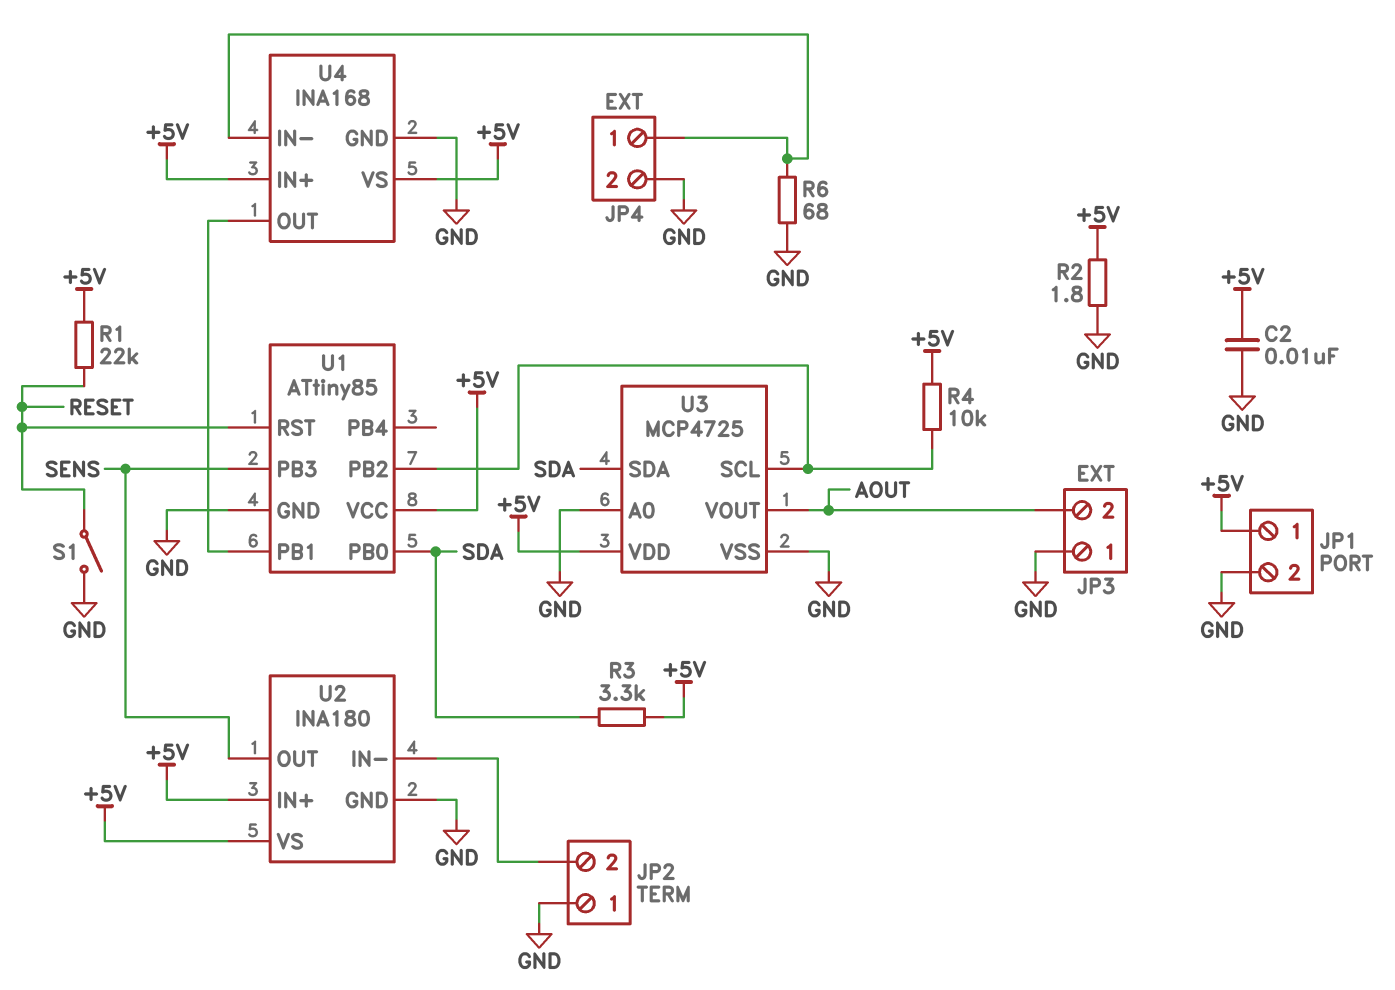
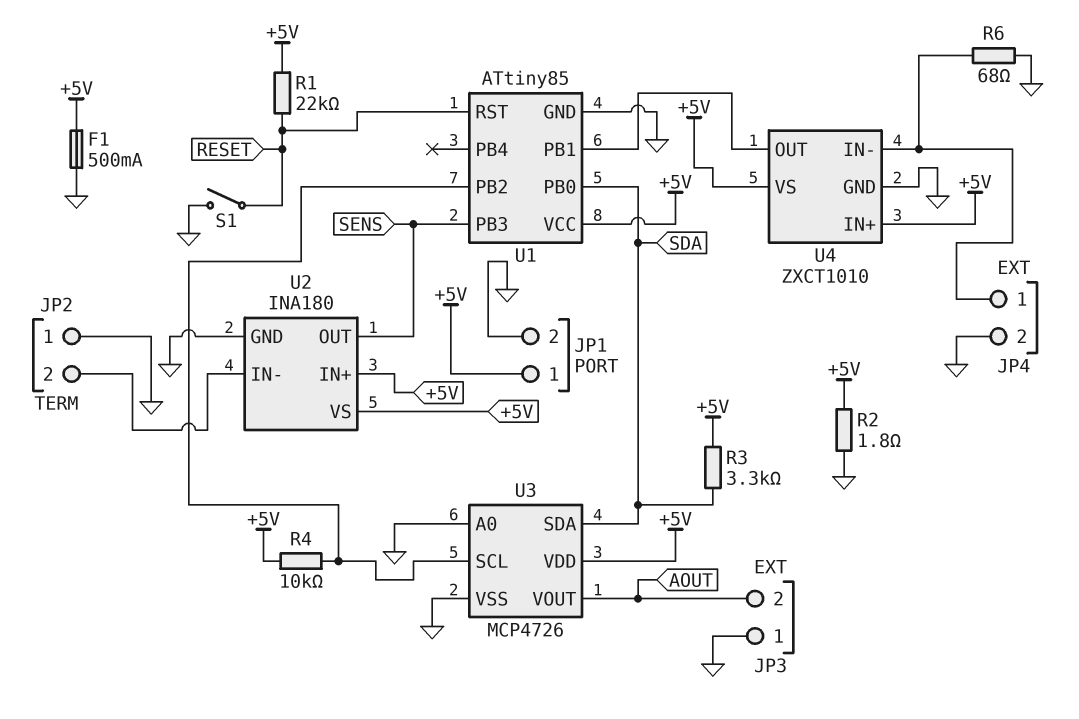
C2: 10nF (+5V, GND) -> none
F1: none -> 500mA (+5V, GND)
U3: MCP4725 -> MCP4726
U4: INA168 -> ZXCT1010

